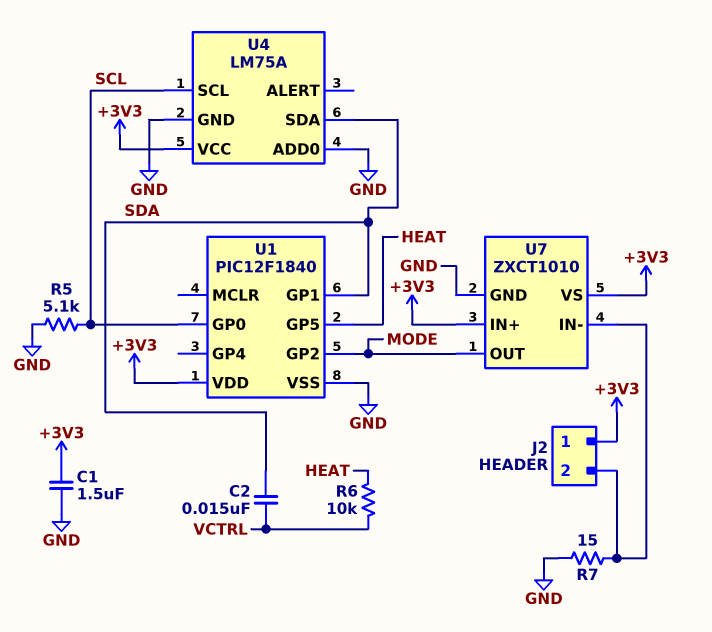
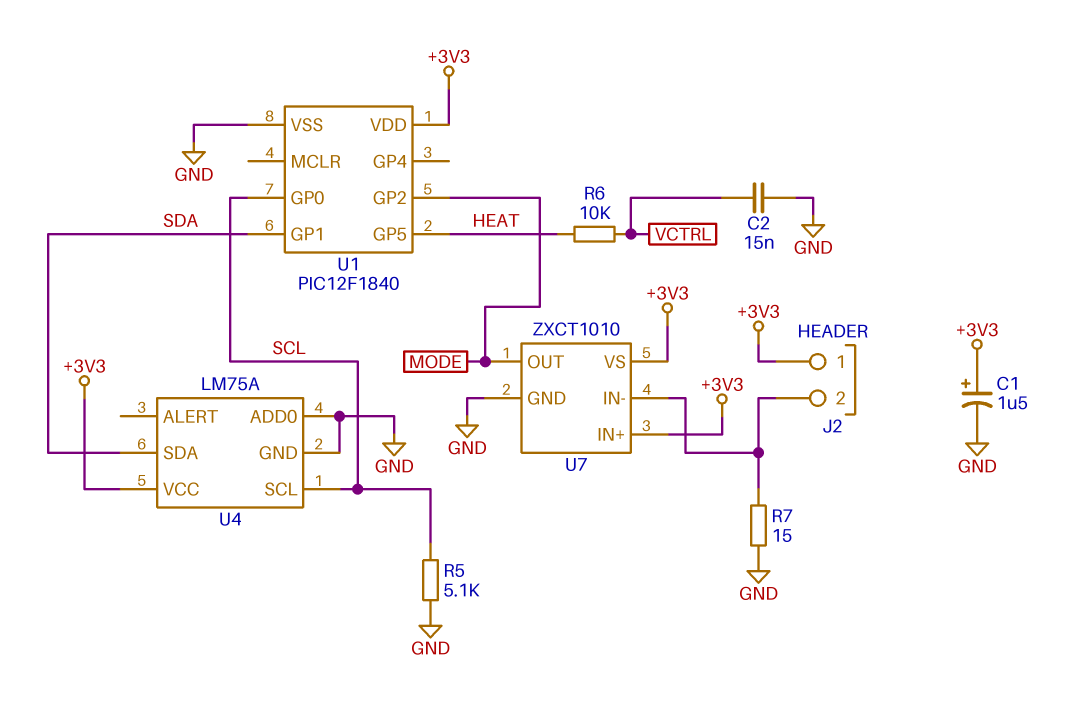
C1: 1.5uF (+3V3, GND) -> 1.5uF (plus +3V3, minus GND)
C2: 15nF (SDA, VCTRL) -> 15nF (GND, VCTRL)

